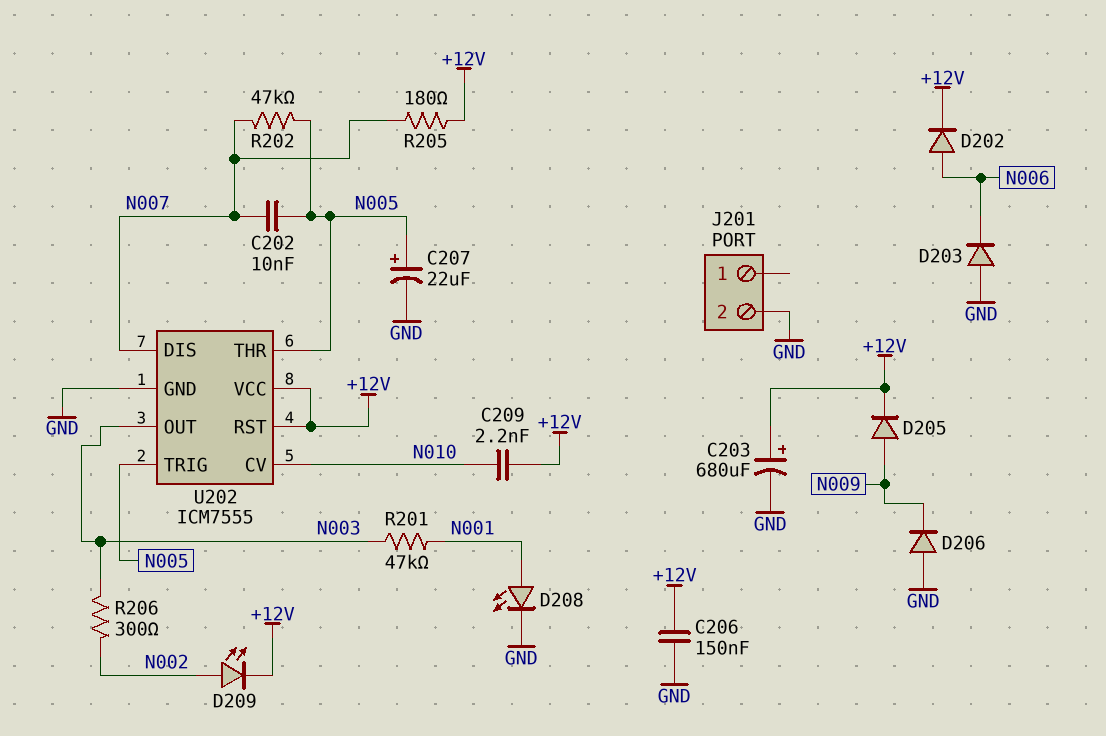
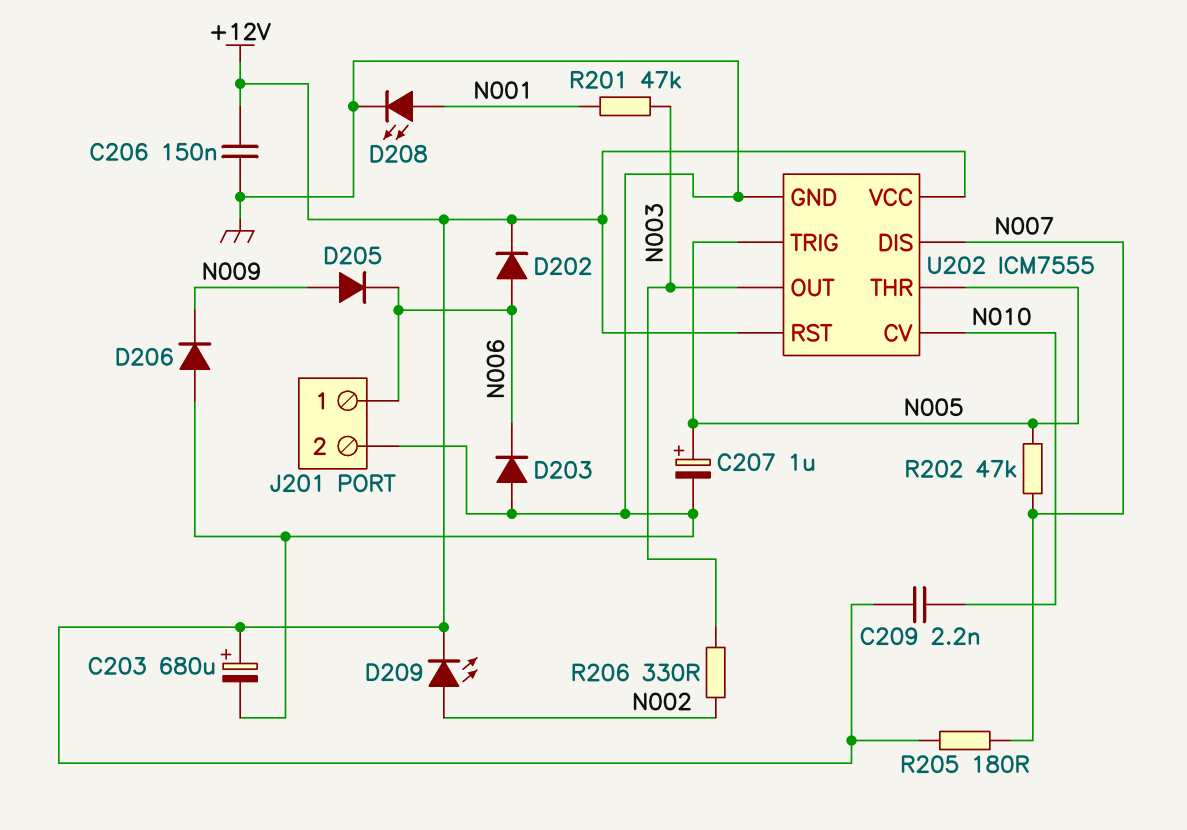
C202: 10nF (N005, N007) -> none
C207: 22uF (plus N005, minus GND) -> 1uF (plus N005, minus GND)
D205: diode (A N009, K +12V) -> diode (A N009, K N006)
J201 pin 1: none -> N006
R206: 300 (N002, N003) -> 330 (N002, N003)

